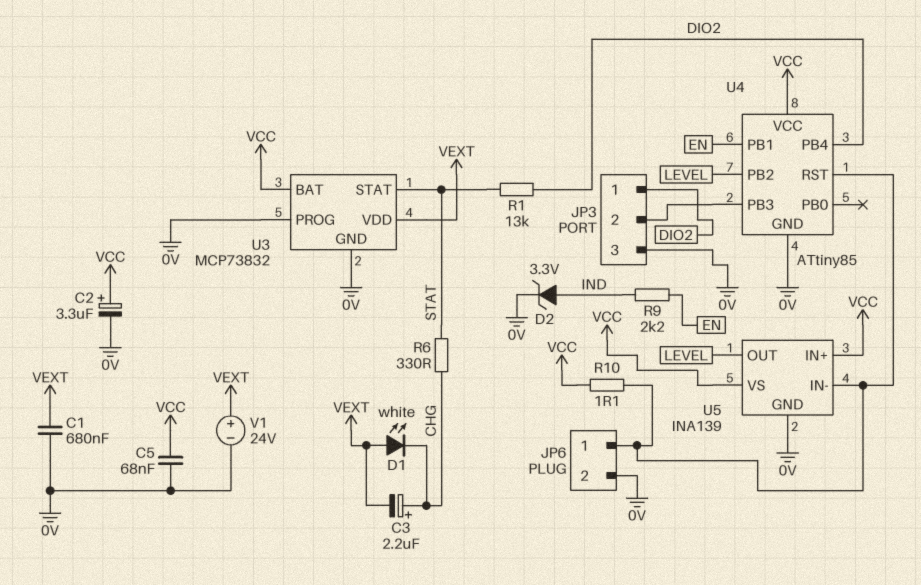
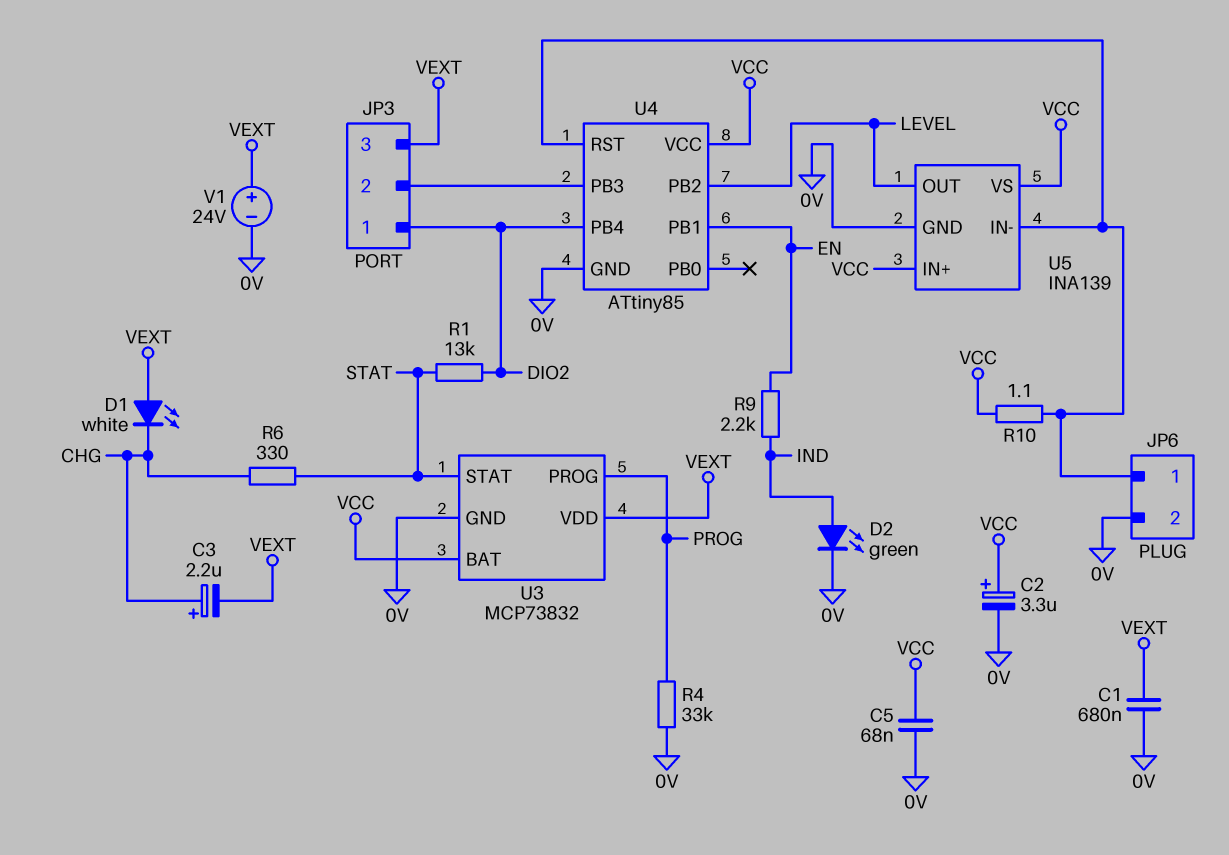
D2: zener 3.3V (A IND, K 0V) -> LED green (A IND, K 0V)
JP3 pin 3: 0V -> VEXT
R4: none -> 33k (0V, PROG)
U3 pin PROG: 0V -> PROG

